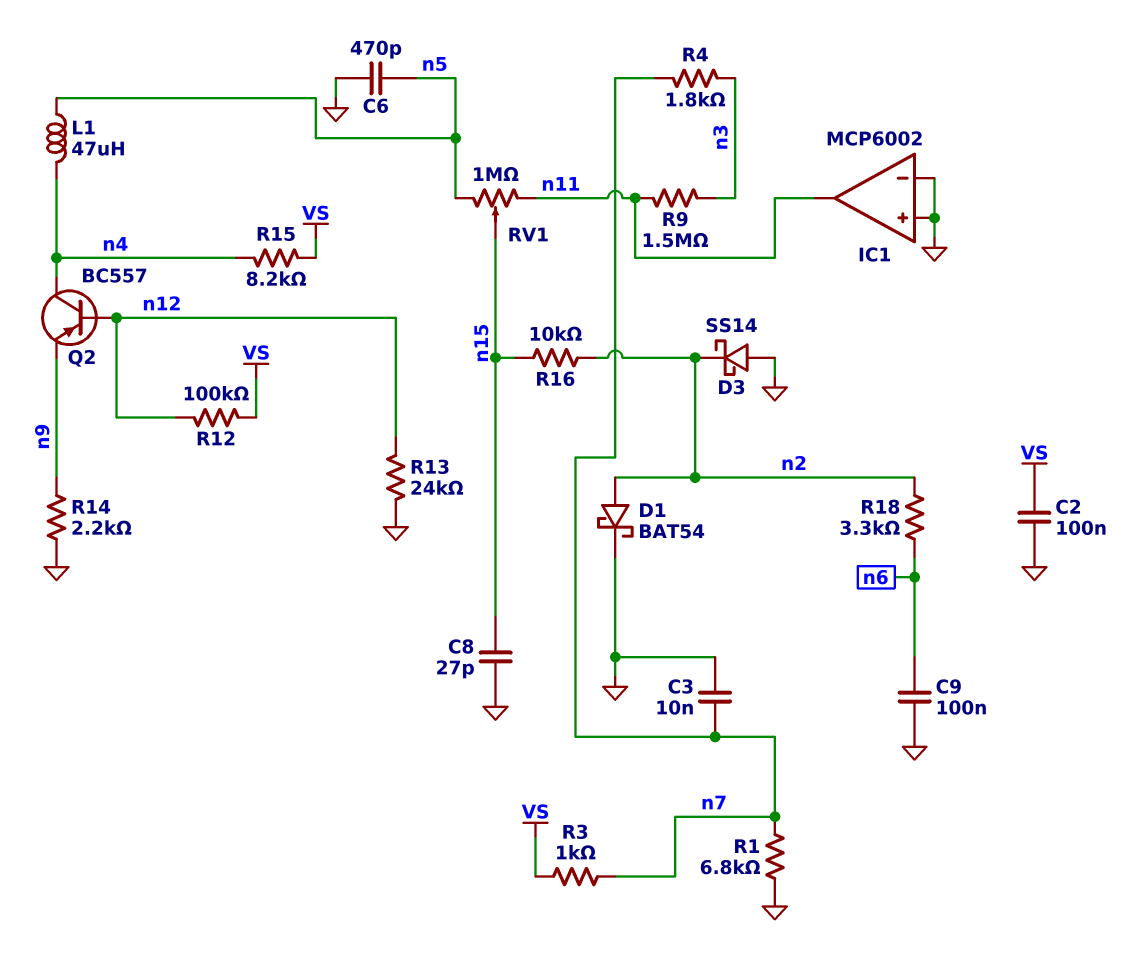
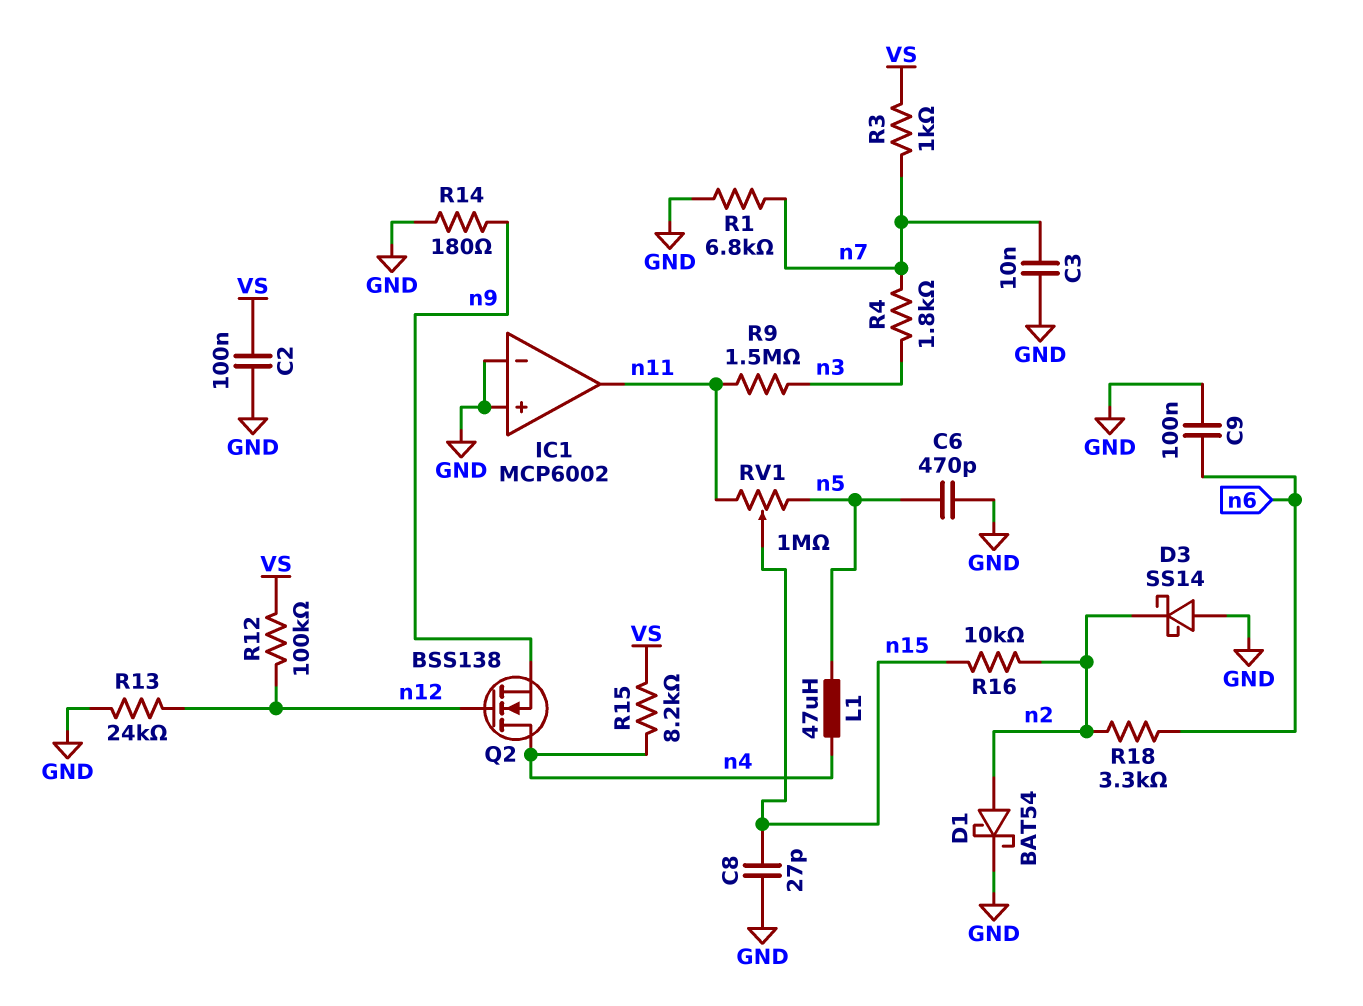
Q2: PNP BC557 (B n12, C n4, E n9) -> NMOS BSS138 (G n12, D n4, S n9)
R14: 2.2k (GND, n9) -> 180 (GND, n9)

